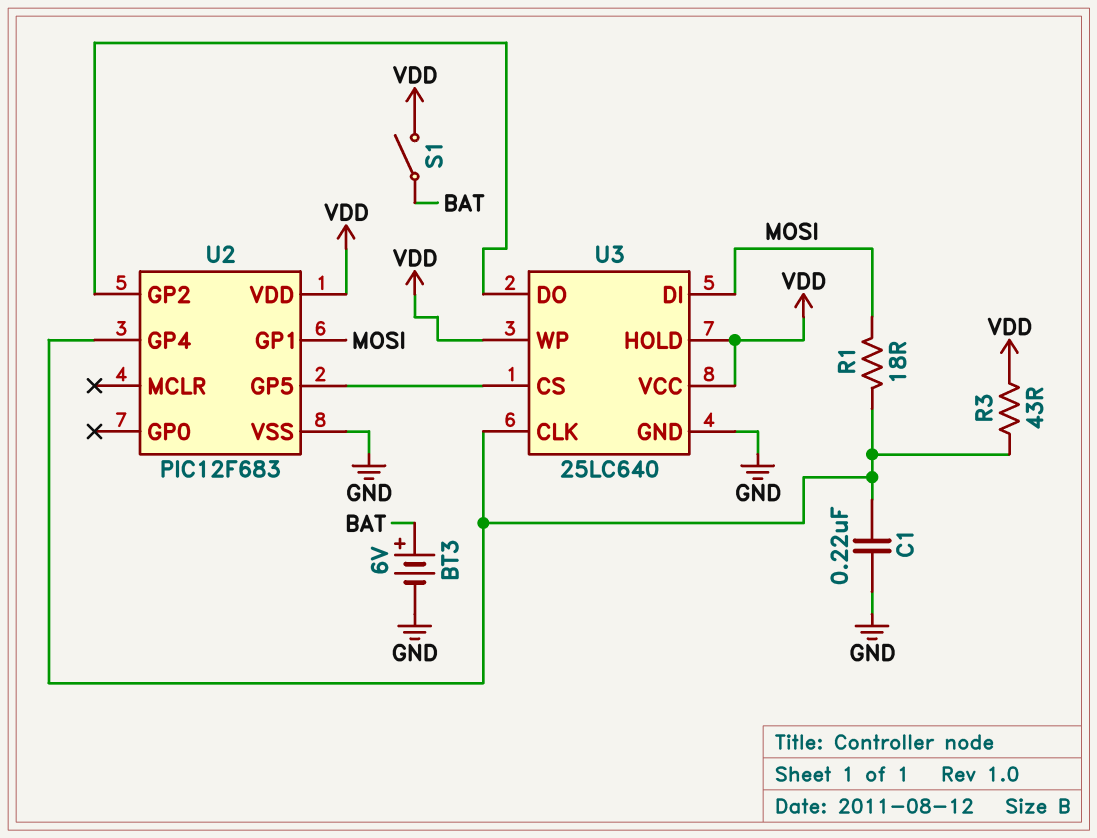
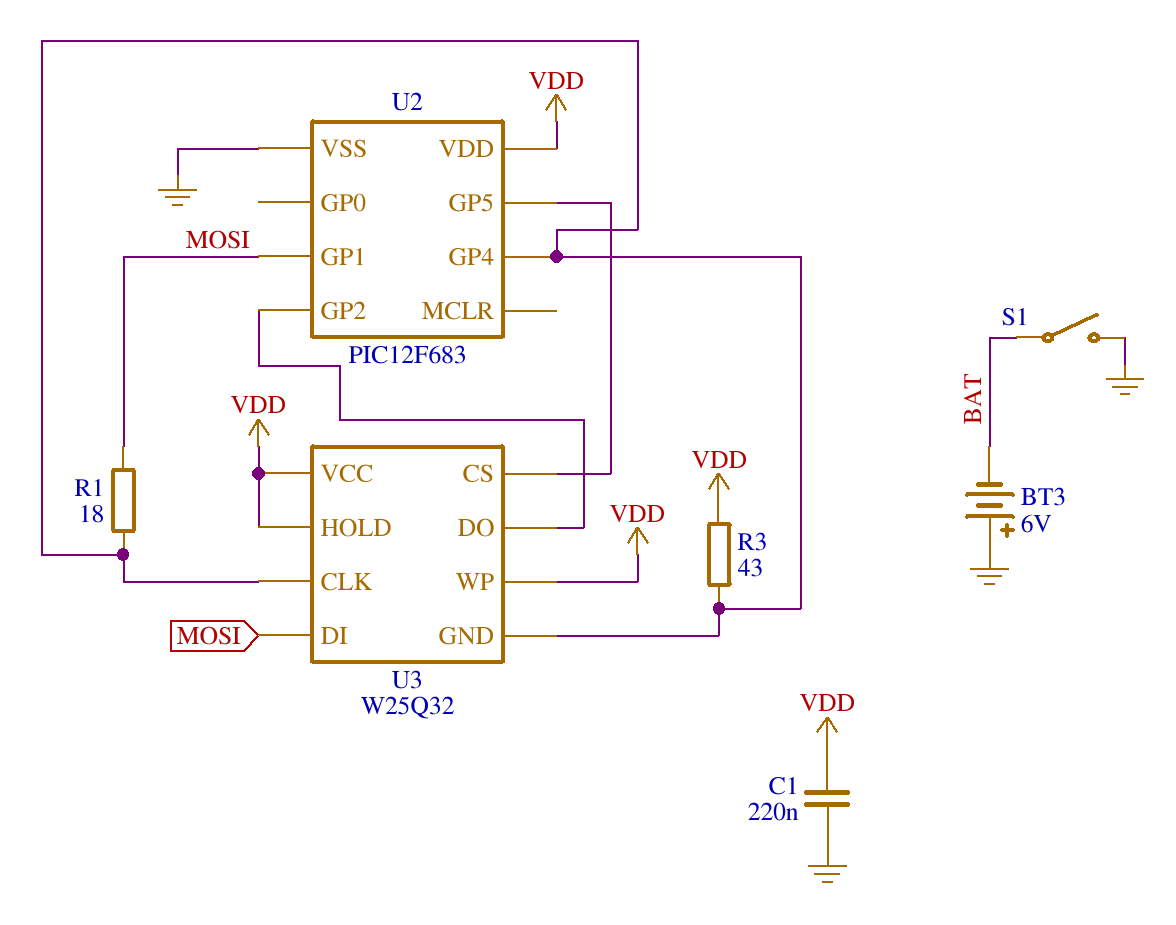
BT3: 6V (plus BAT, minus GND) -> 6V (plus GND, minus BAT)
C1: 220nF (GND, U2/GP4) -> 220nF (GND, VDD)
S1: switch (BAT, VDD) -> switch (BAT, GND)
U3: 25LC640 -> W25Q32
U3 pin GND: GND -> U2/GP4

